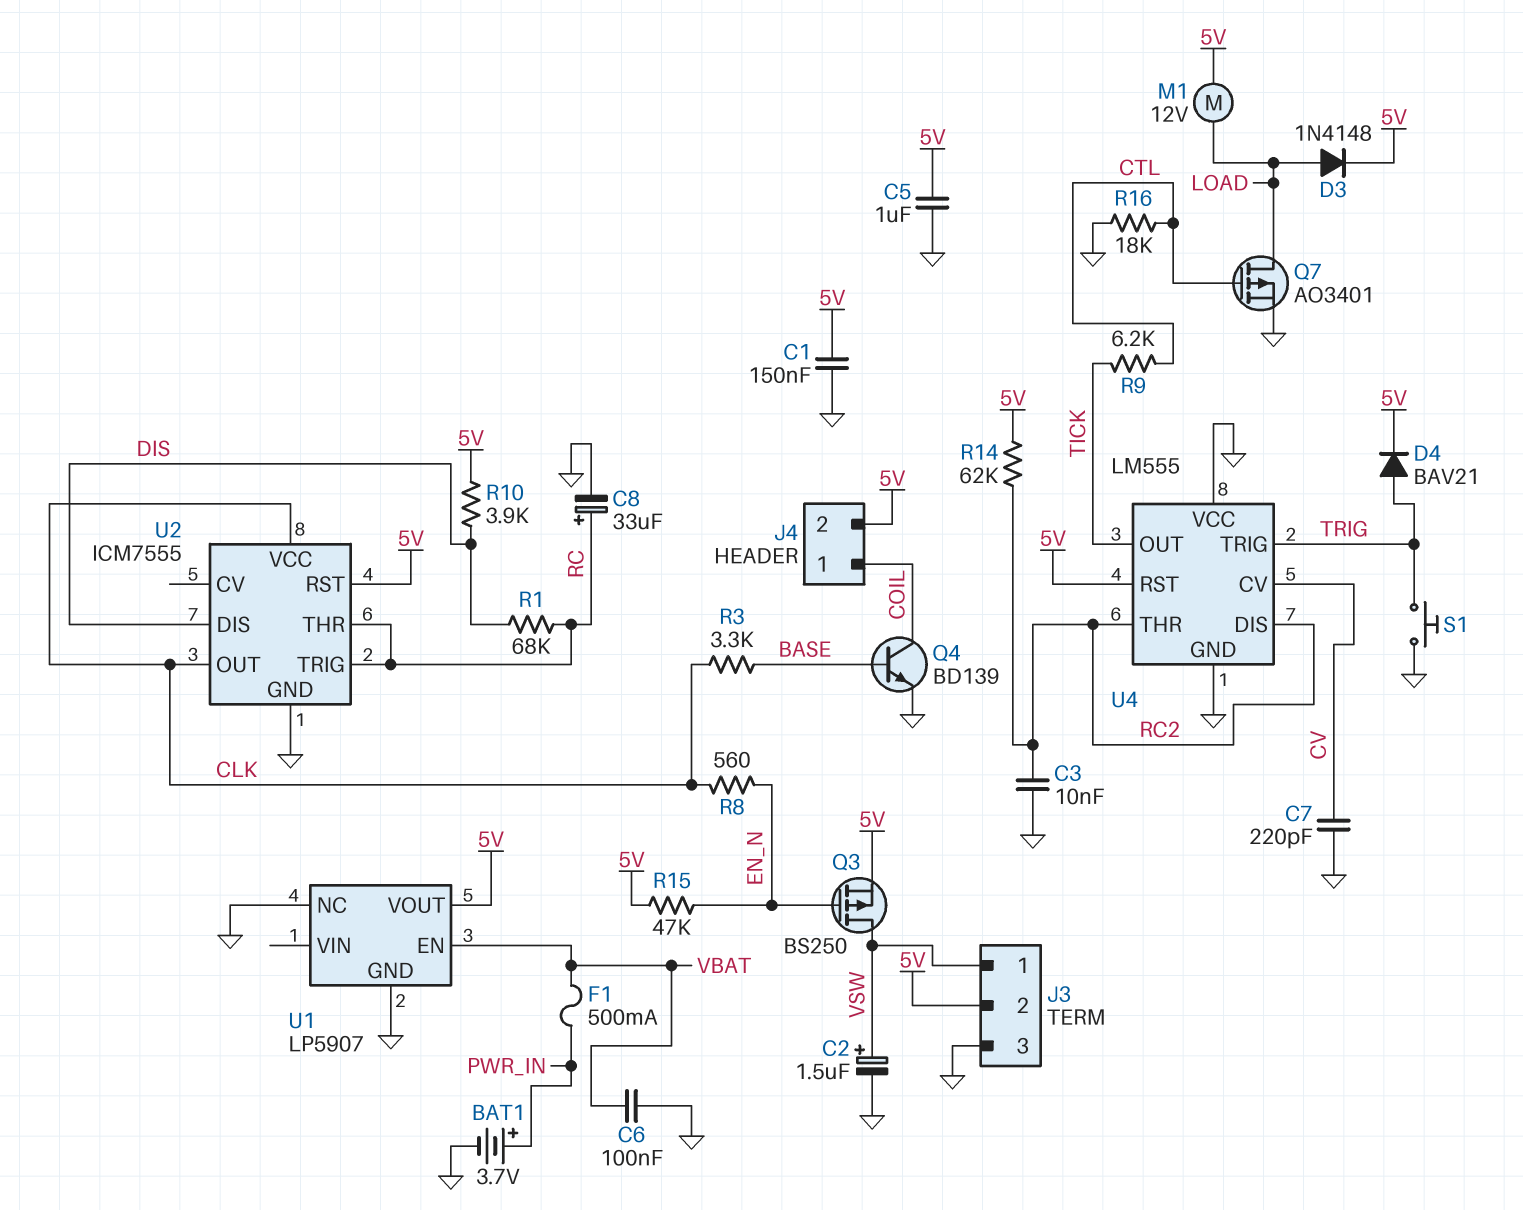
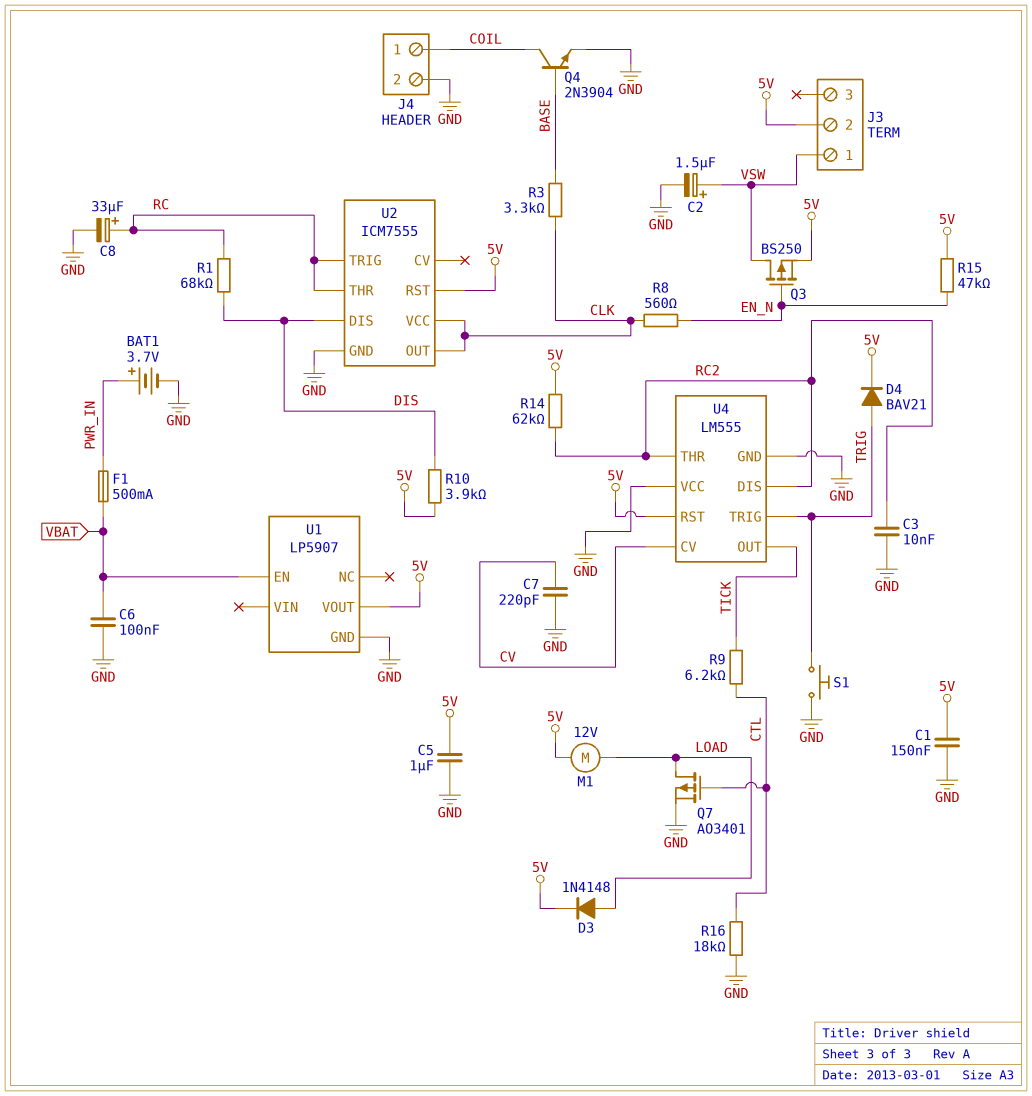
J3 pin 3: GND -> none
J4 pin 2: 5V -> GND
Q4: NPN BD139 (B BASE, C COIL, E GND) -> NPN 2N3904 (B BASE, C COIL, E GND)
U1 pin NC: GND -> none

